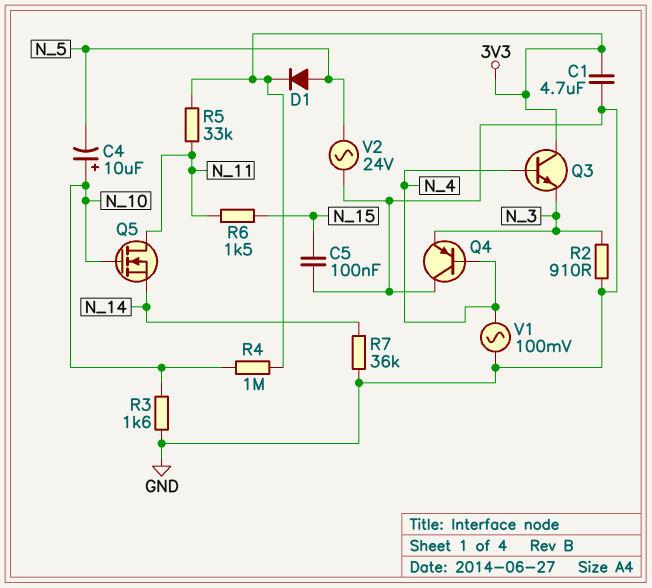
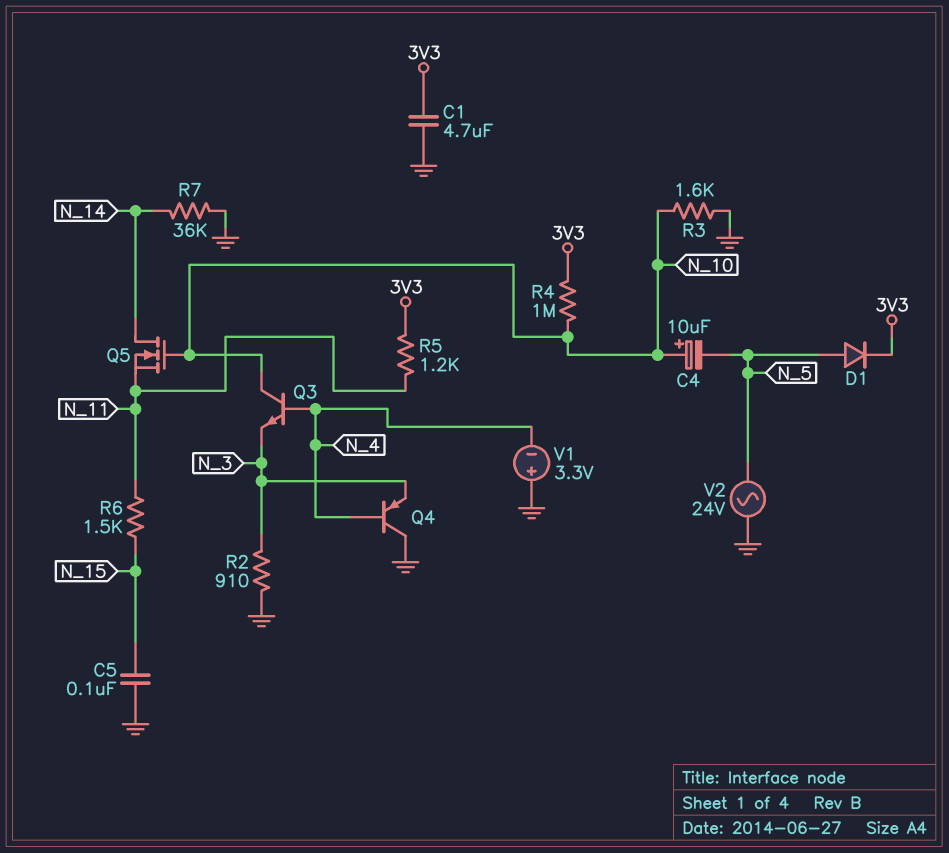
Q3: NPN (B N_4, C 3V3, E N_3) -> NPN (B N_4, C N_10, E N_3)
Q5: NMOS (G N_10, D N_11, S N_14) -> NMOS (G N_10, D N_14, S N_11)
R5: 33k (3V3, N_11) -> 1.2k (3V3, N_11)
V1: AC 100mV (GND, N_4) -> 3.3V (plus GND, minus N_4)

